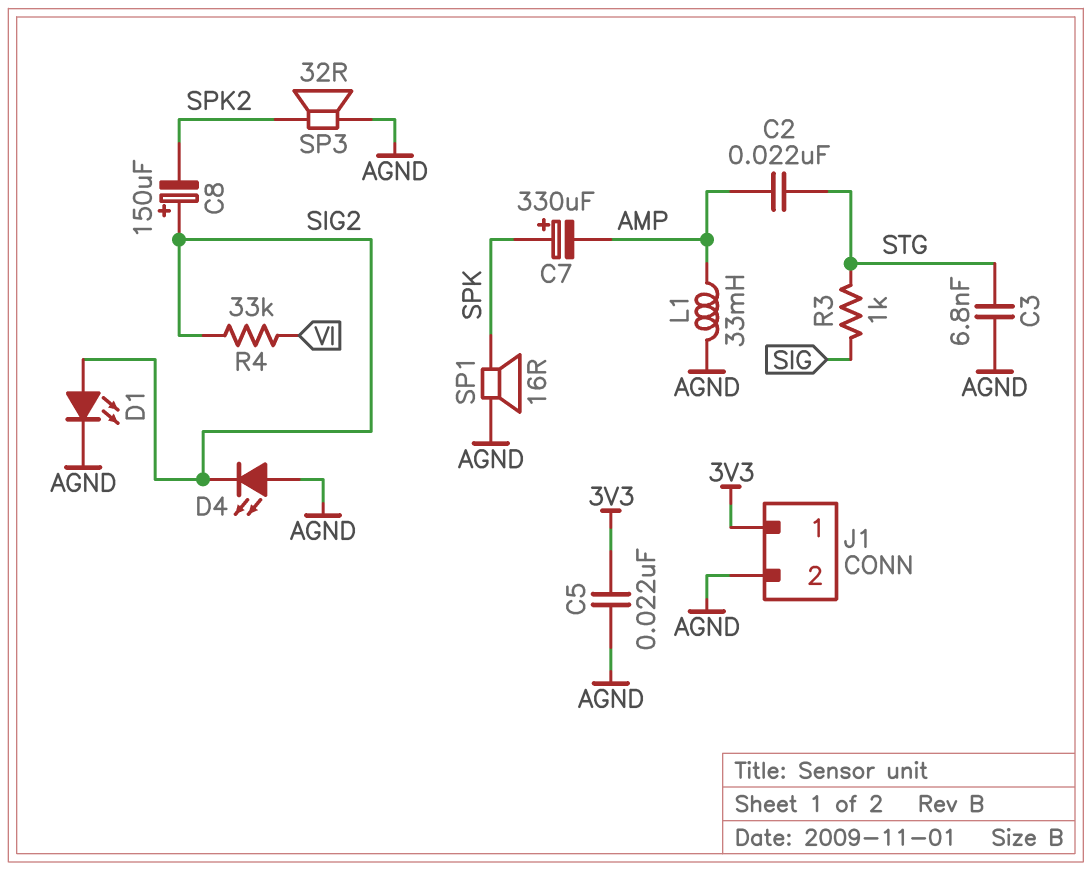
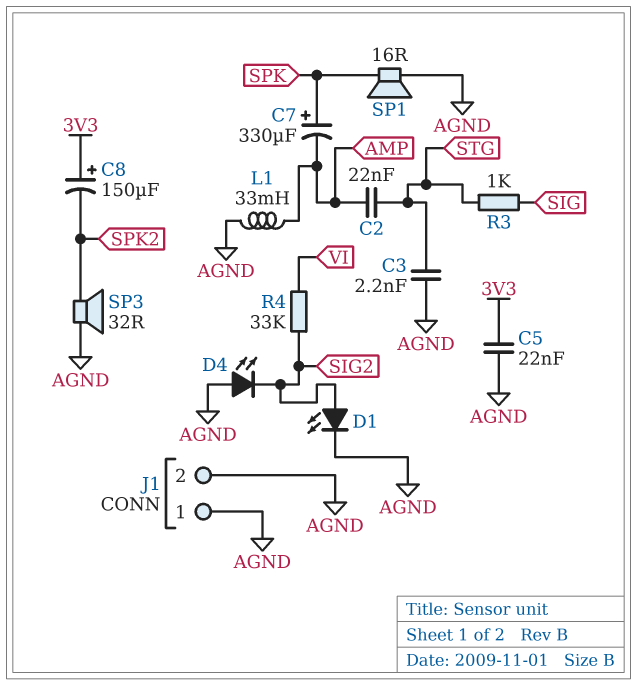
C3: 6.8nF (AGND, STG) -> 2.2nF (AGND, STG)
C8: 150uF (plus SIG2, minus SPK2) -> 150uF (plus 3V3, minus SPK2)
J1 pin 1: 3V3 -> AGND

